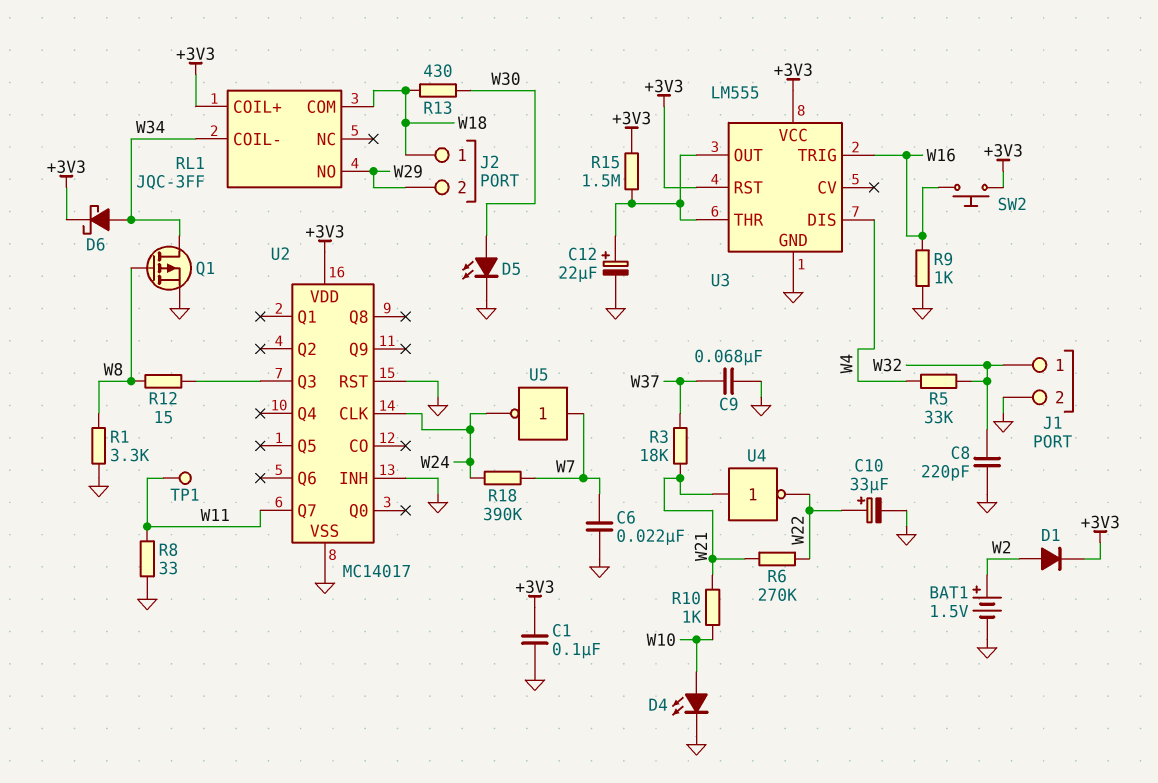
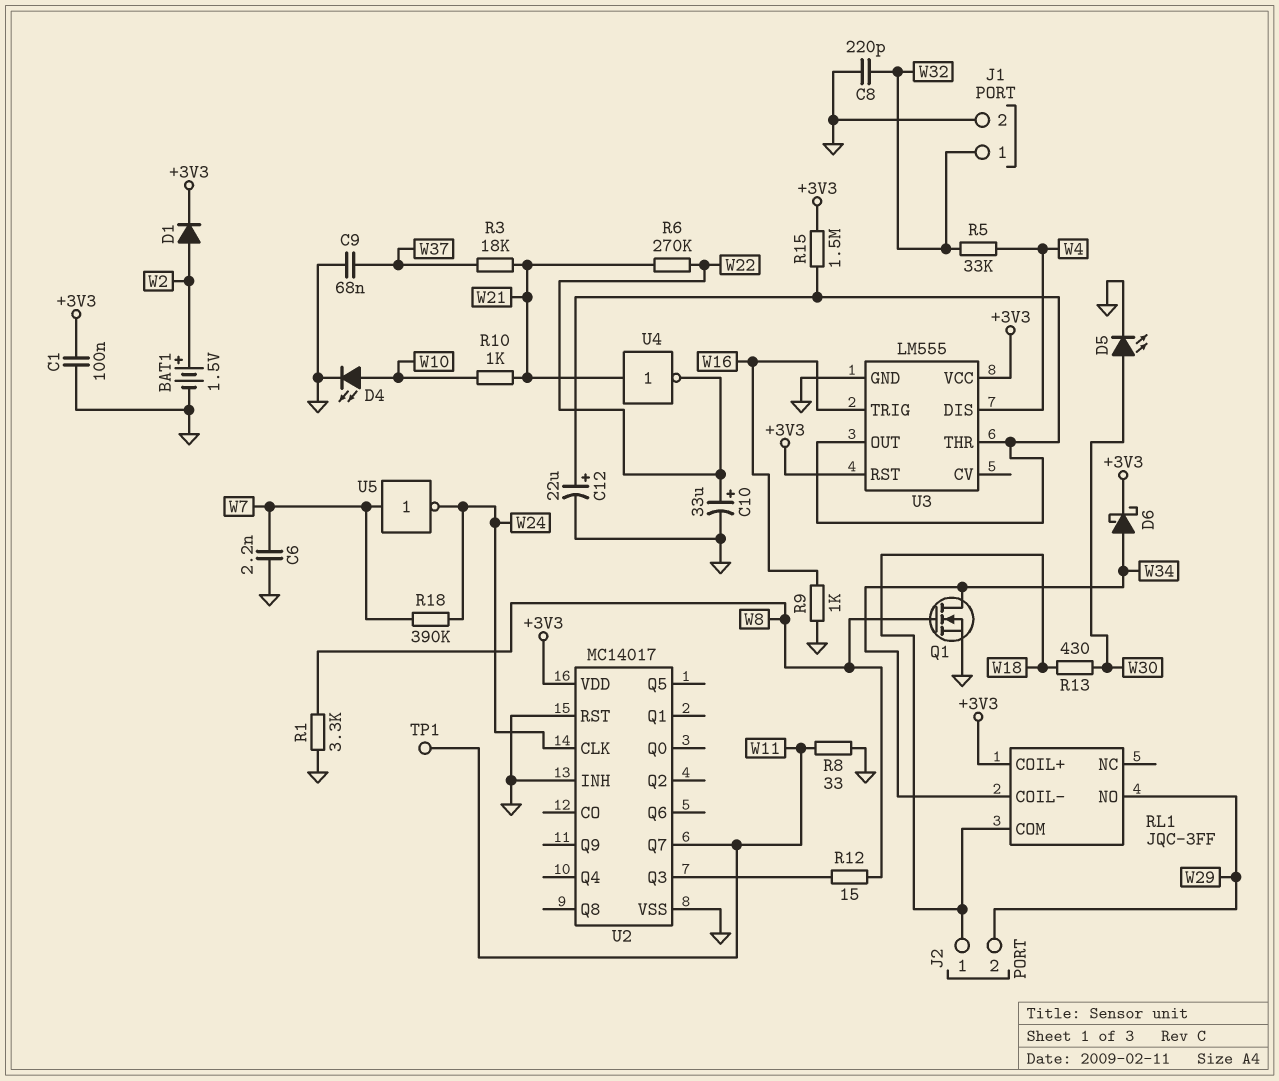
C6: 22nF (GND, W7) -> 2.2nF (GND, W7)
Q1: PMOS (G W8, D W34, S GND) -> NMOS (G W8, D W34, S GND)
SW2: button (+3V3, W16) -> none

